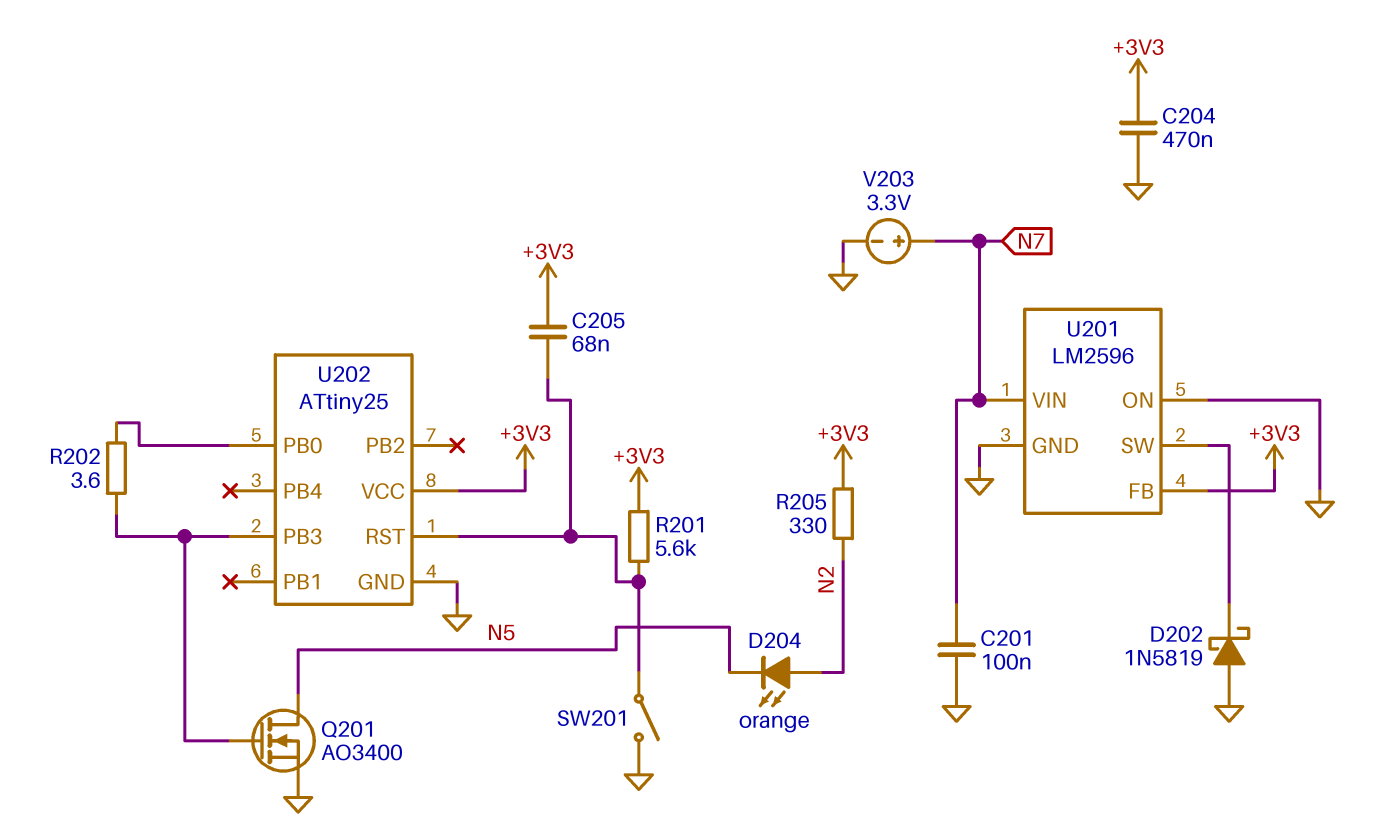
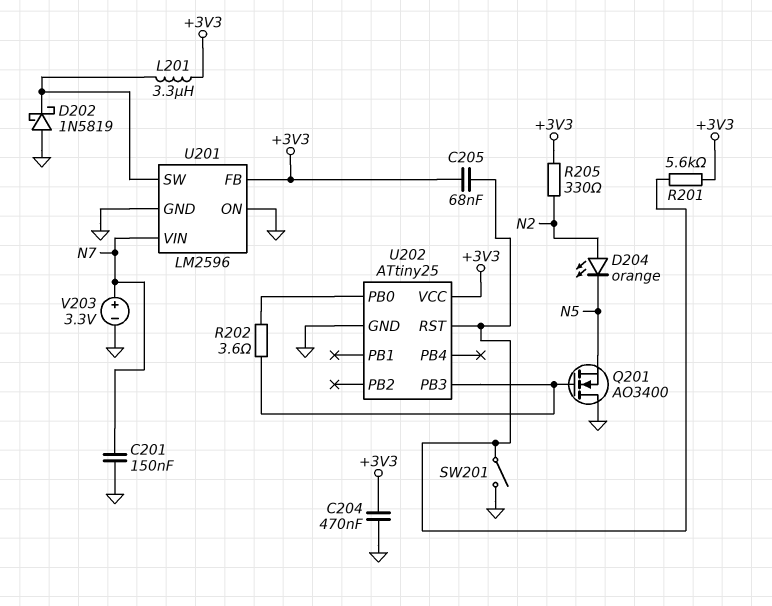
C201: 100nF (GND, N7) -> 150nF (GND, N7)
L201: none -> 3.3uH (+3V3, U201/SW)
Q201: NMOS AO3400 (G U202/PB3, D N5, S GND) -> NMOS AO3400 (G U202/PB3, D GND, S N5)

